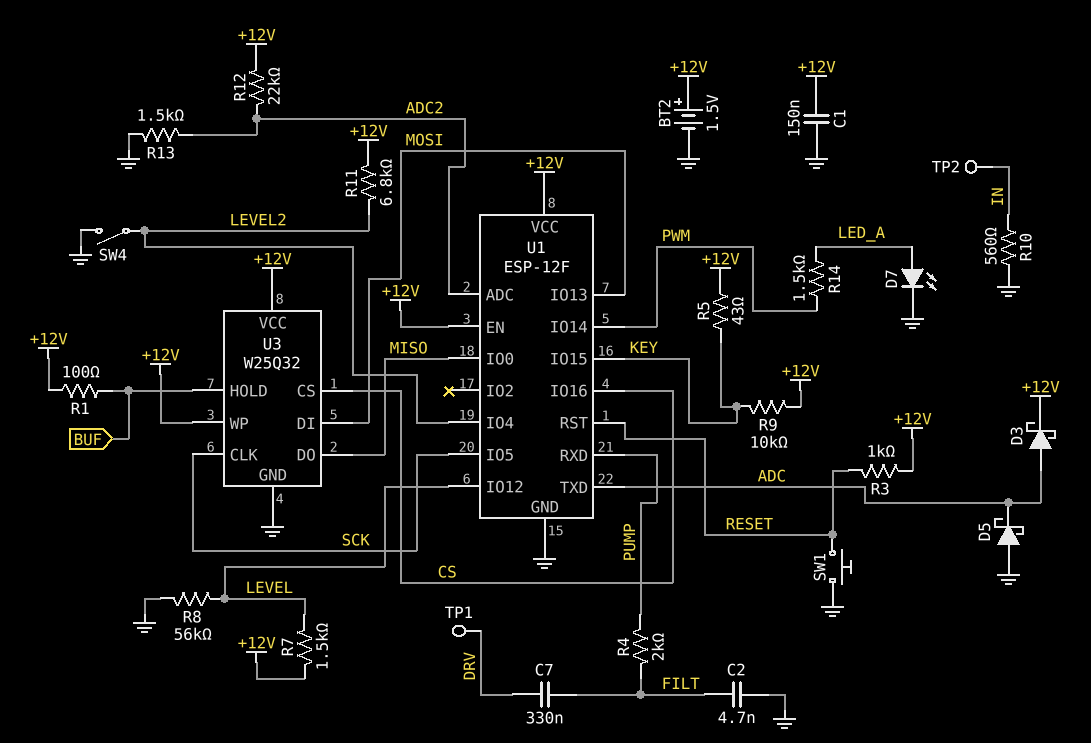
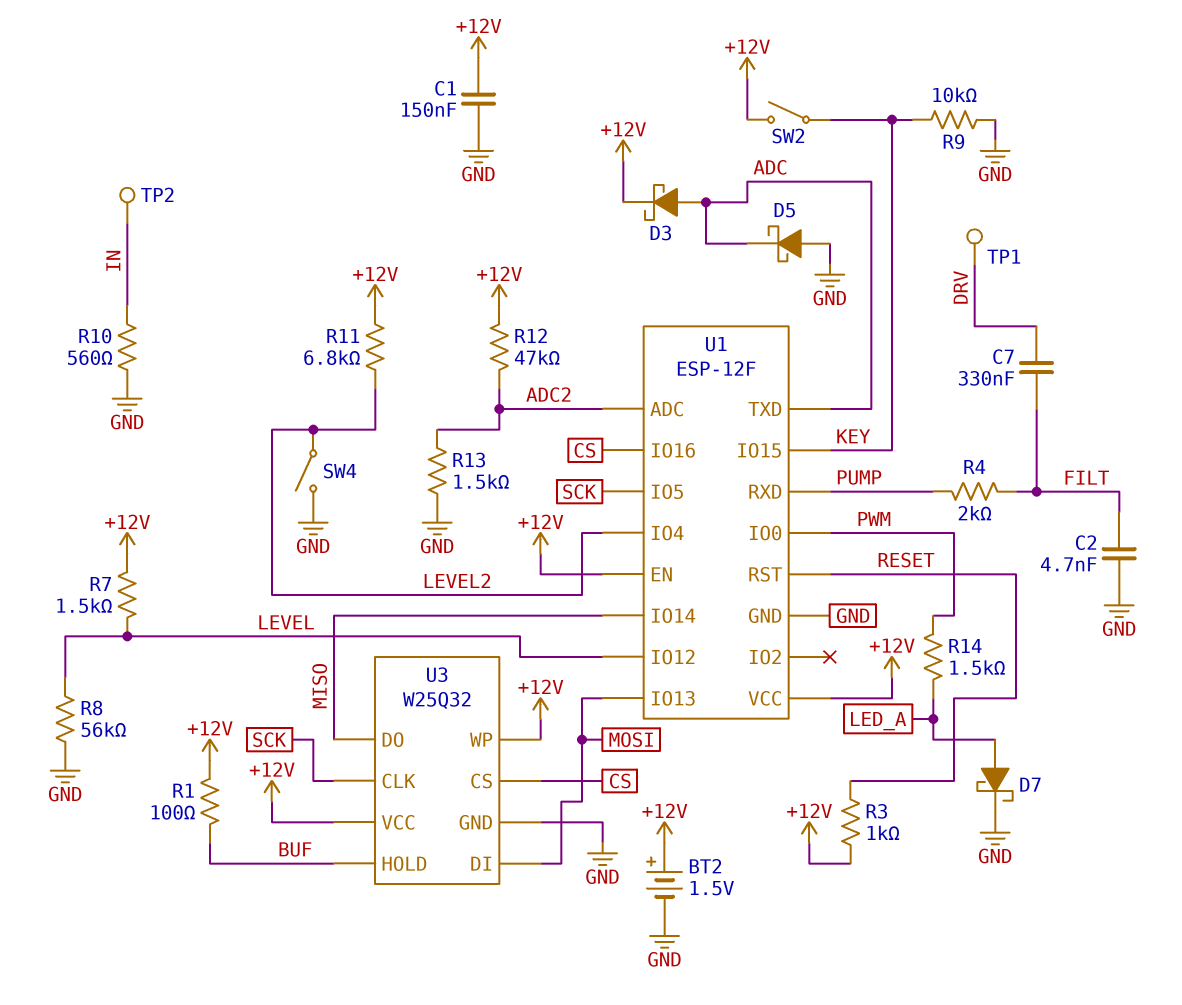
D7: LED (A LED_A, K GND) -> schottky (A LED_A, K GND)
R5: 43 (+12V, KEY) -> none
R9: 10k (+12V, KEY) -> 10k (GND, KEY)
R12: 22k (+12V, ADC2) -> 47k (+12V, ADC2)
SW1: button (GND, RESET) -> none
SW2: none -> switch (+12V, KEY)
U1 pin IO0: MISO -> PWM
U1 pin IO14: PWM -> MISO

